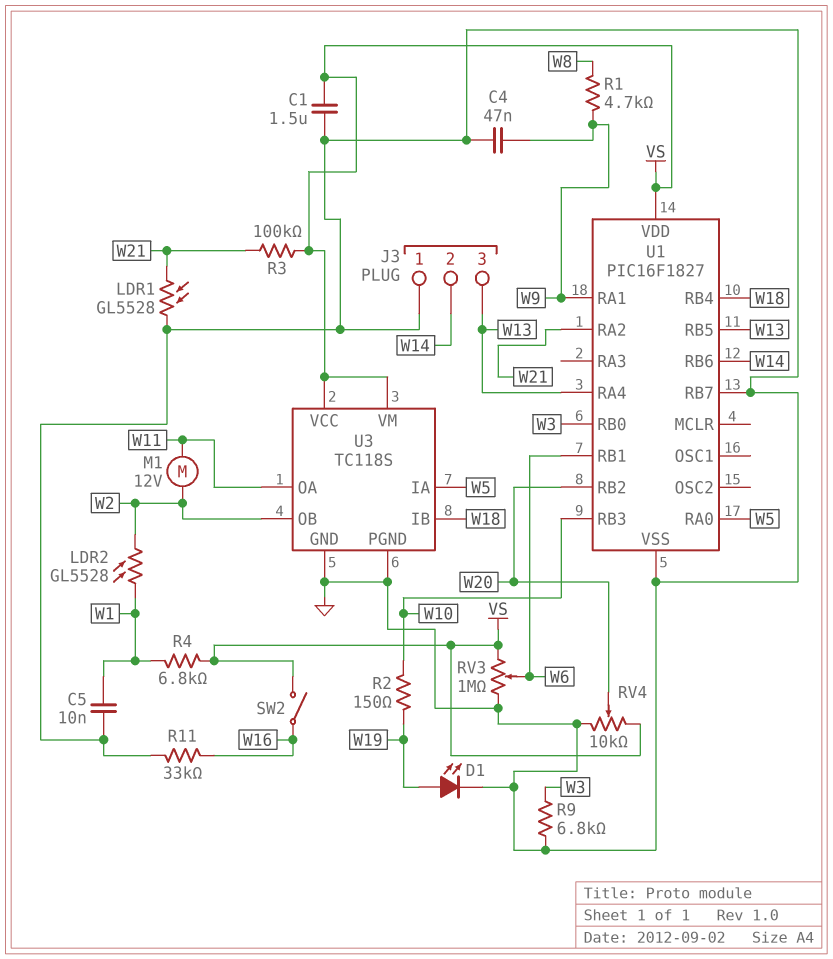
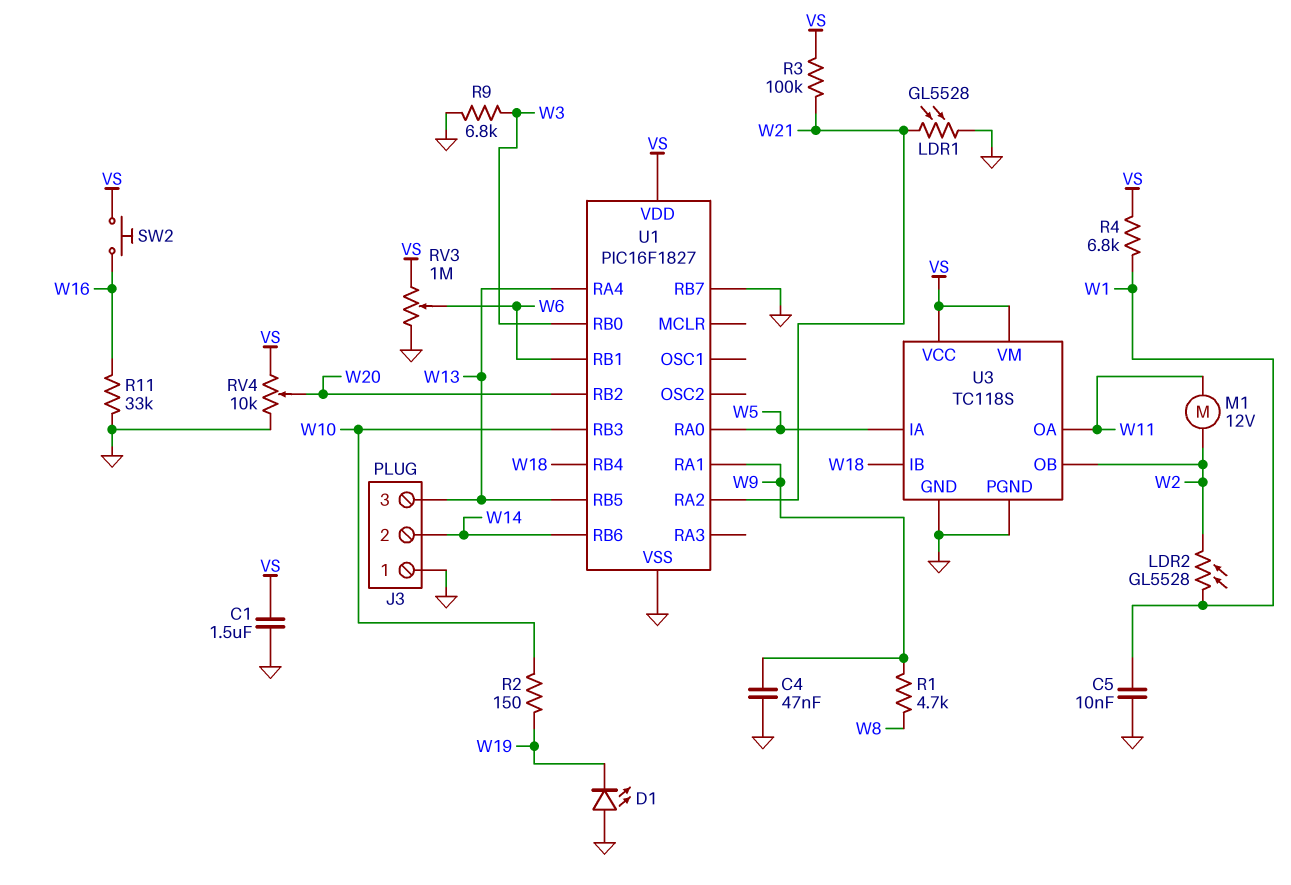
D1: LED (A W19, K GND) -> LED (A GND, K W19)
SW2: switch (VS, W16) -> button (VS, W16)

